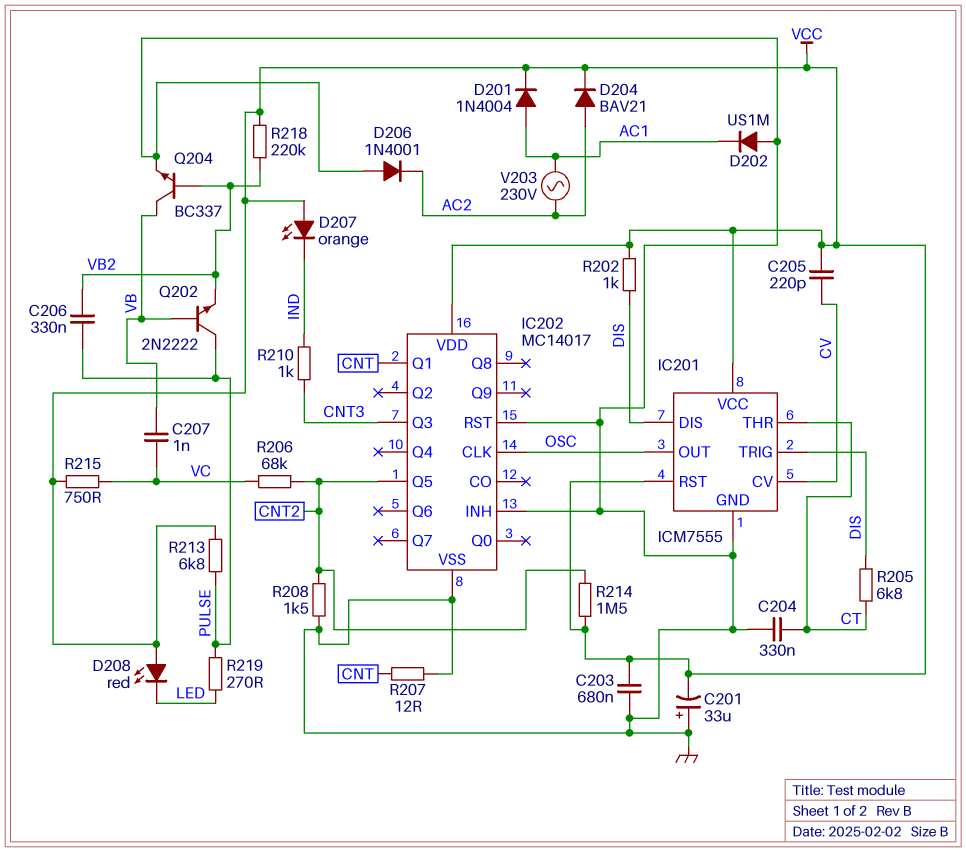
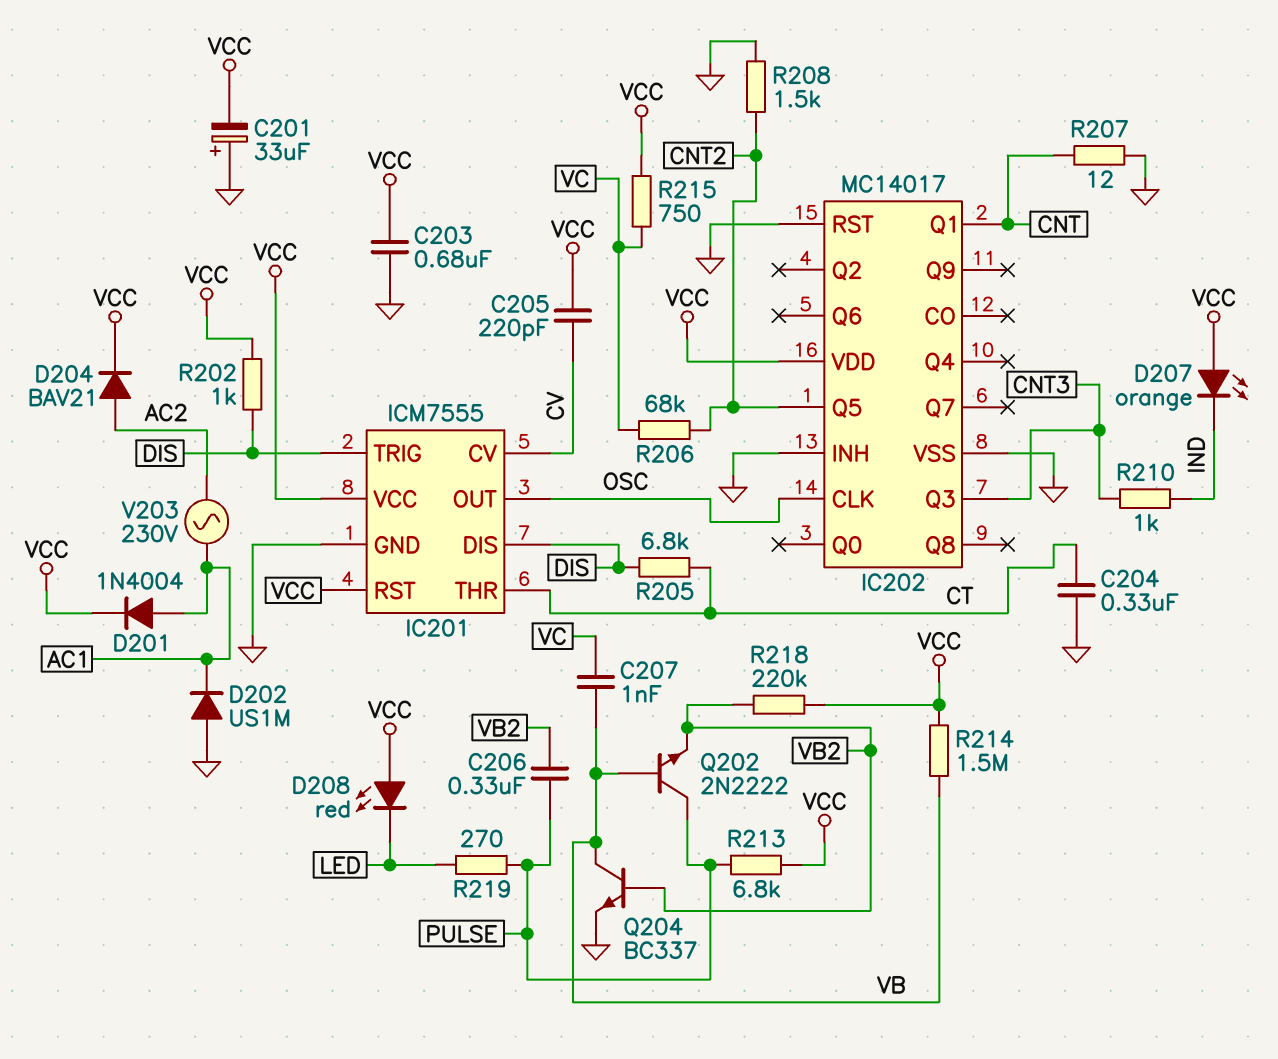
D206: diode 1N4001 (A GND, K AC2) -> none
R214: 1.5M (CNT2, VCC) -> 1.5M (VB, VCC)

